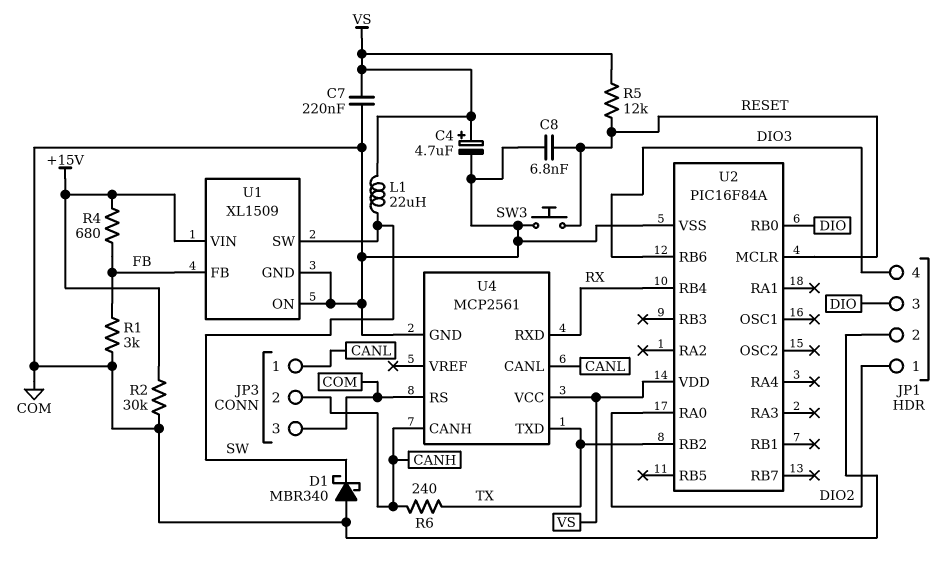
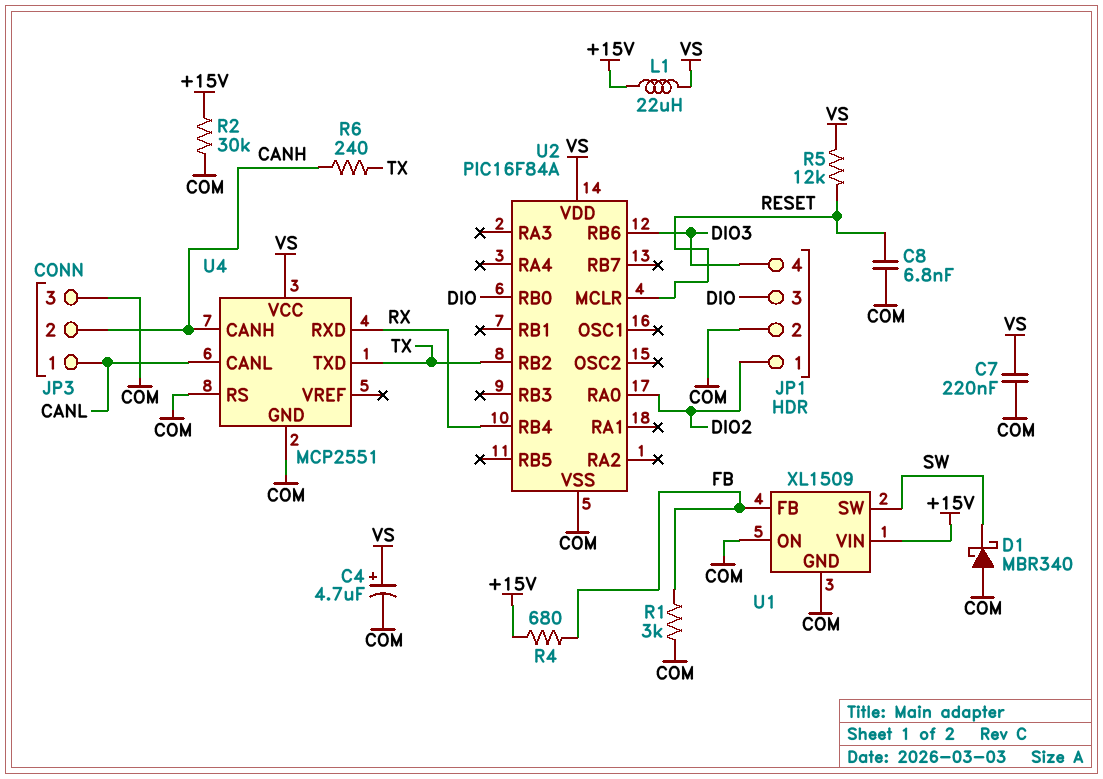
L1: 22uH (SW, VS) -> 22uH (+15V, VS)
SW3: button (COM, RESET) -> none
U4: MCP2561 -> MCP2551

